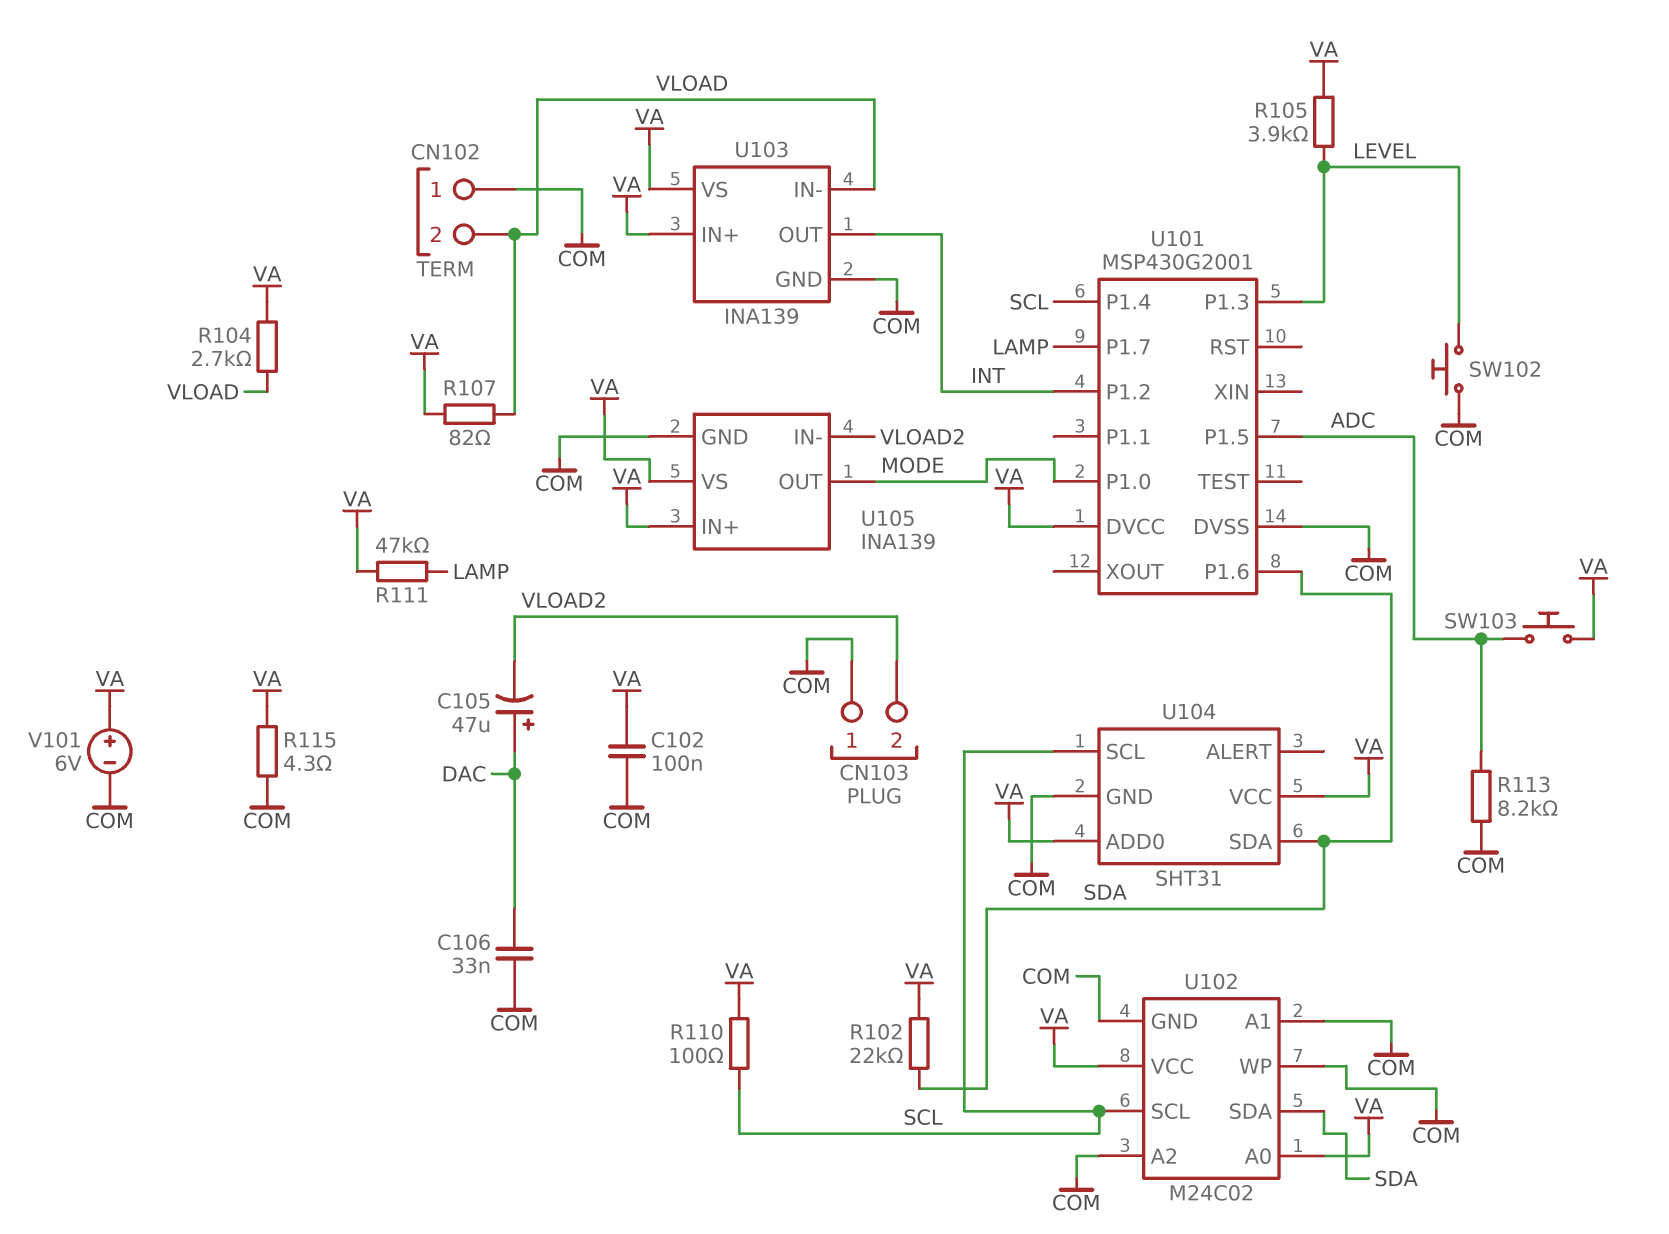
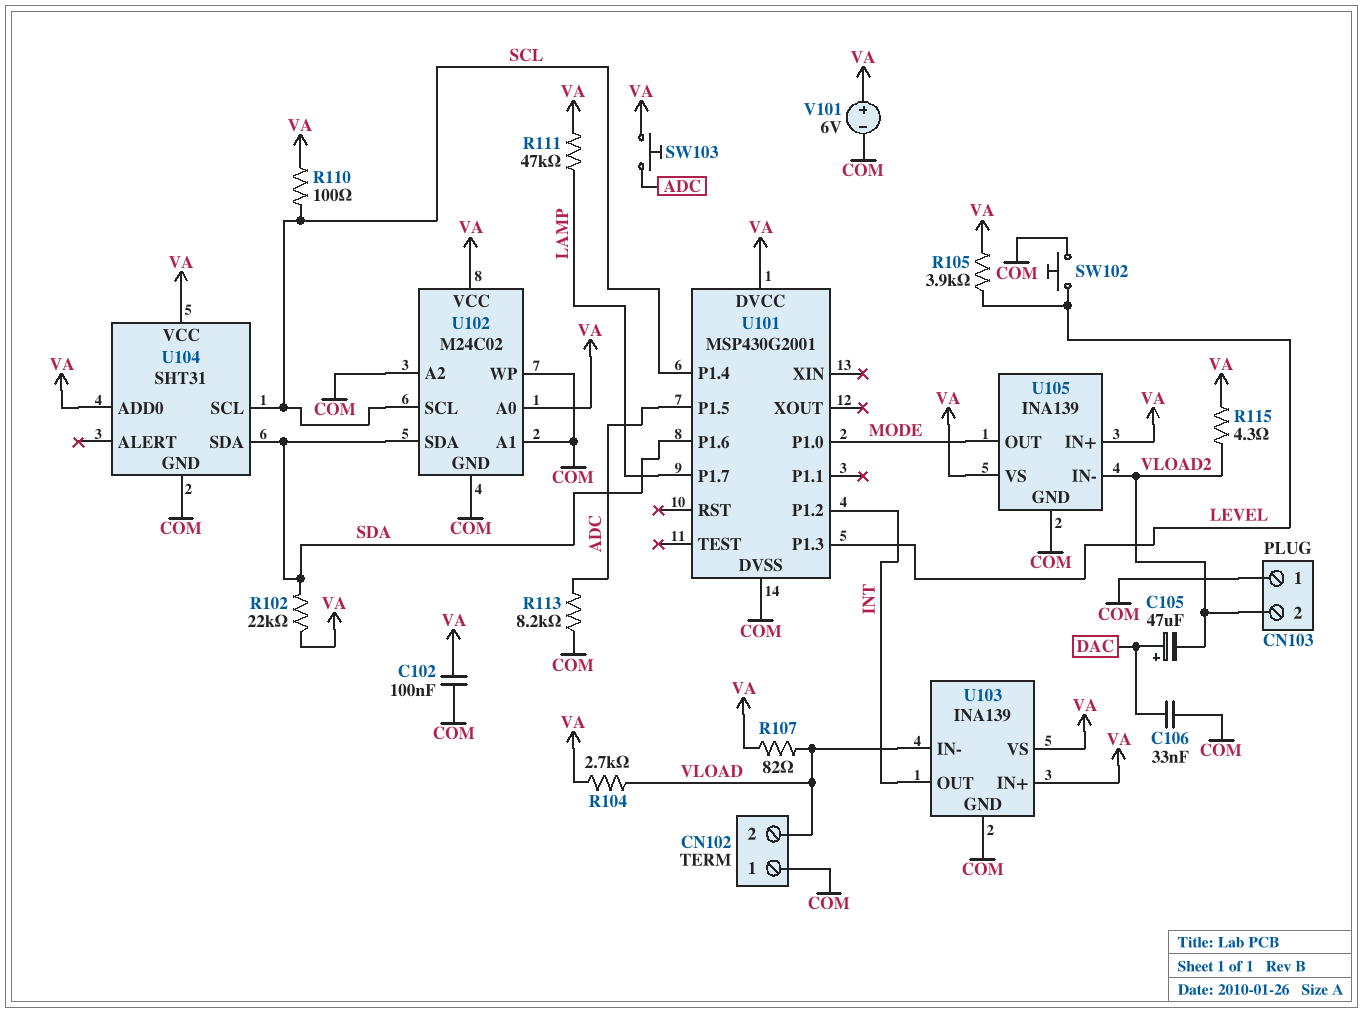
R115: 4.3 (COM, VA) -> 4.3 (VA, VLOAD2)

